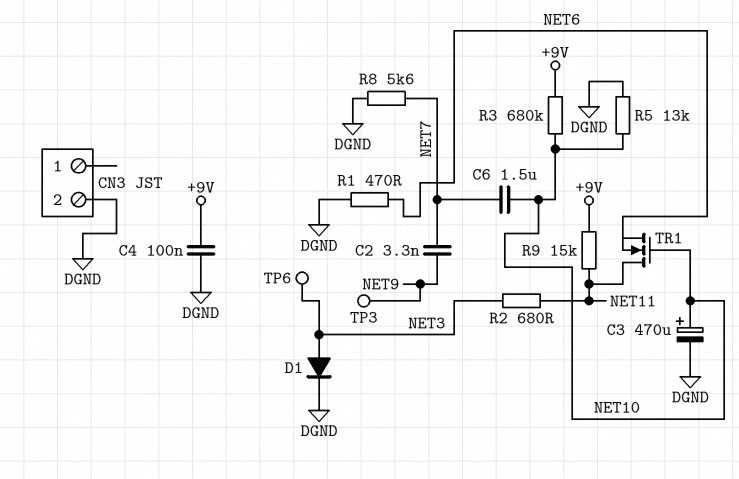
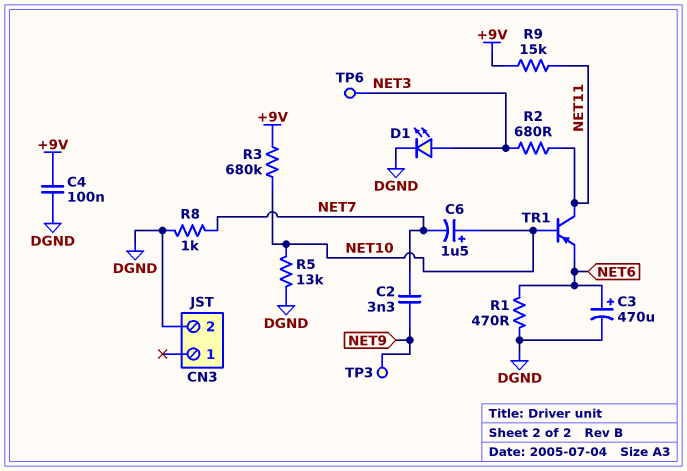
C3: 470uF (plus NET10, minus DGND) -> 470uF (plus NET6, minus DGND)
C6: 1.5uF (NET7, NET10) -> 1.5uF (plus NET10, minus NET7)
D1: diode (A NET3, K DGND) -> LED (A NET3, K DGND)
R8: 5.6k (DGND, NET7) -> 1k (DGND, NET7)
TR1: NMOS (G NET10, D NET11, S NET6) -> PNP (B NET10, C NET11, E NET6)

